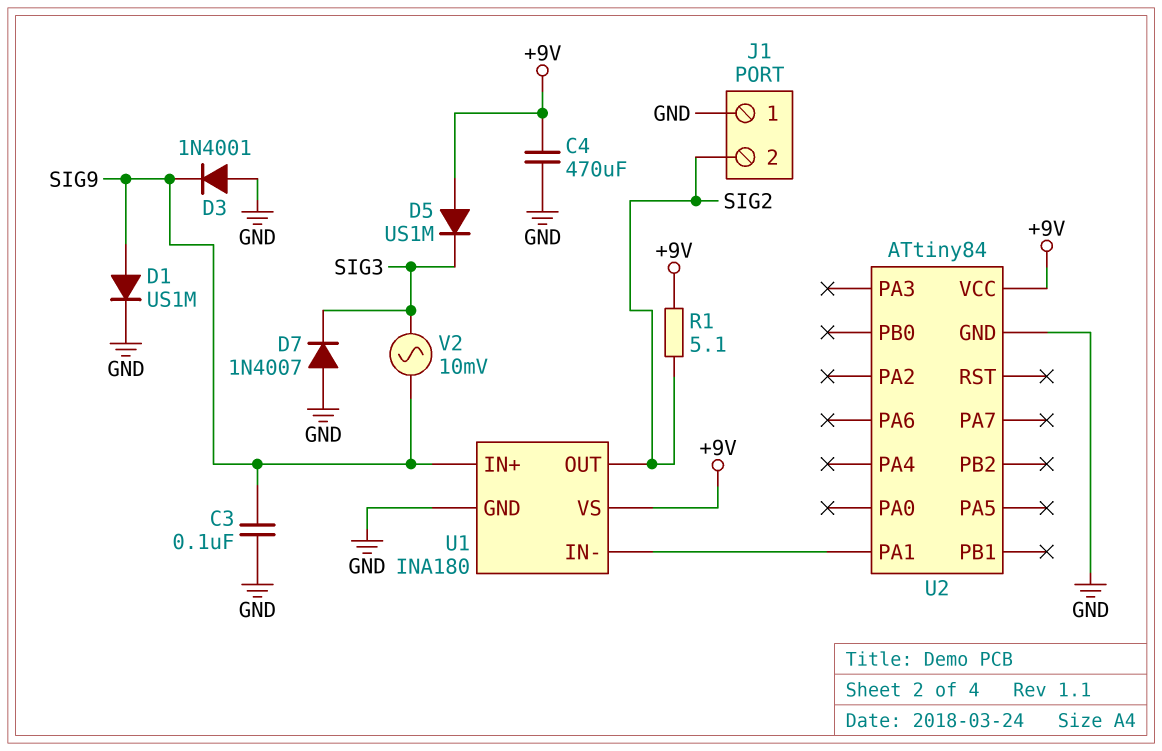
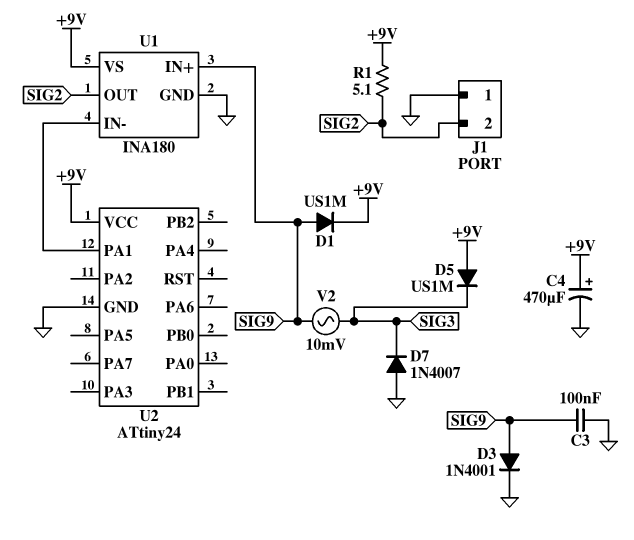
C4: 470uF (+9V, GND) -> 470uF (plus +9V, minus GND)
D1: diode US1M (A SIG9, K GND) -> diode US1M (A SIG9, K +9V)
D3: diode 1N4001 (A GND, K SIG9) -> diode 1N4001 (A SIG9, K GND)
U2: ATtiny84 -> ATtiny24

